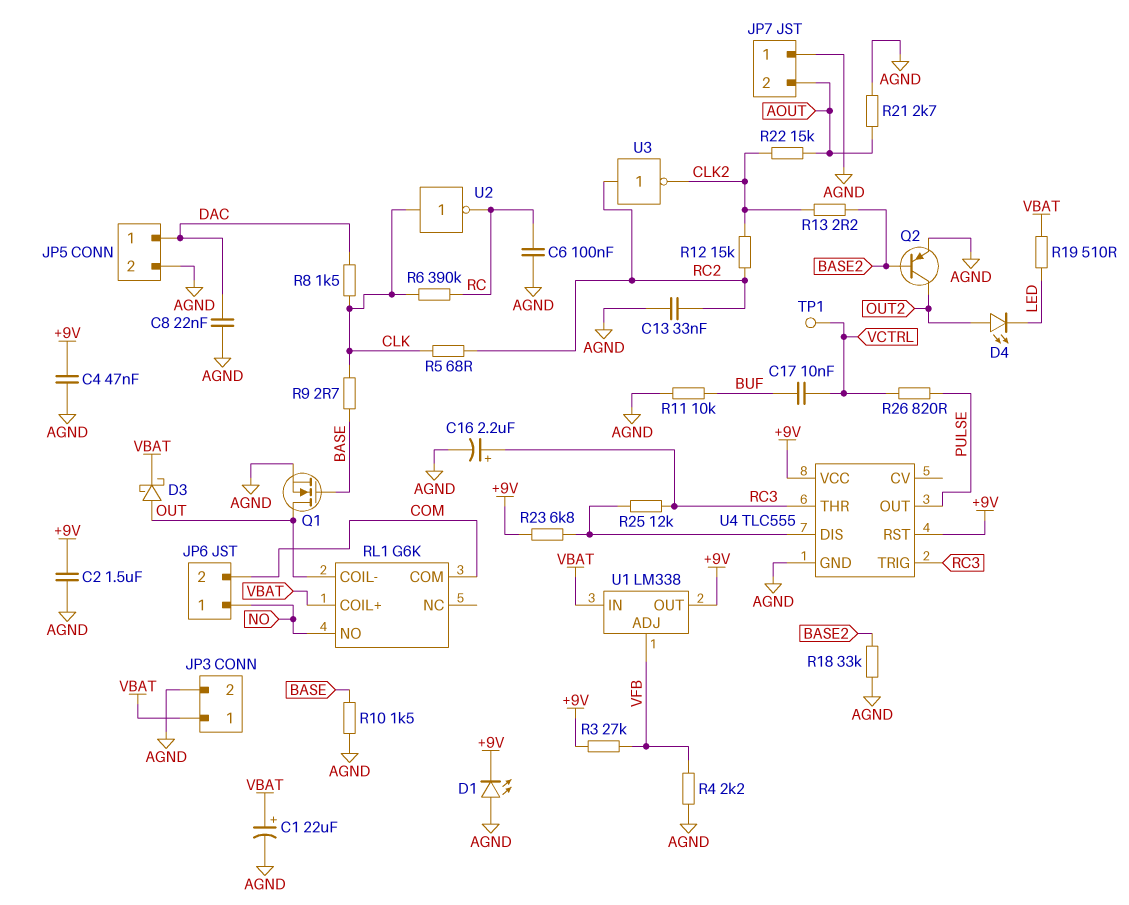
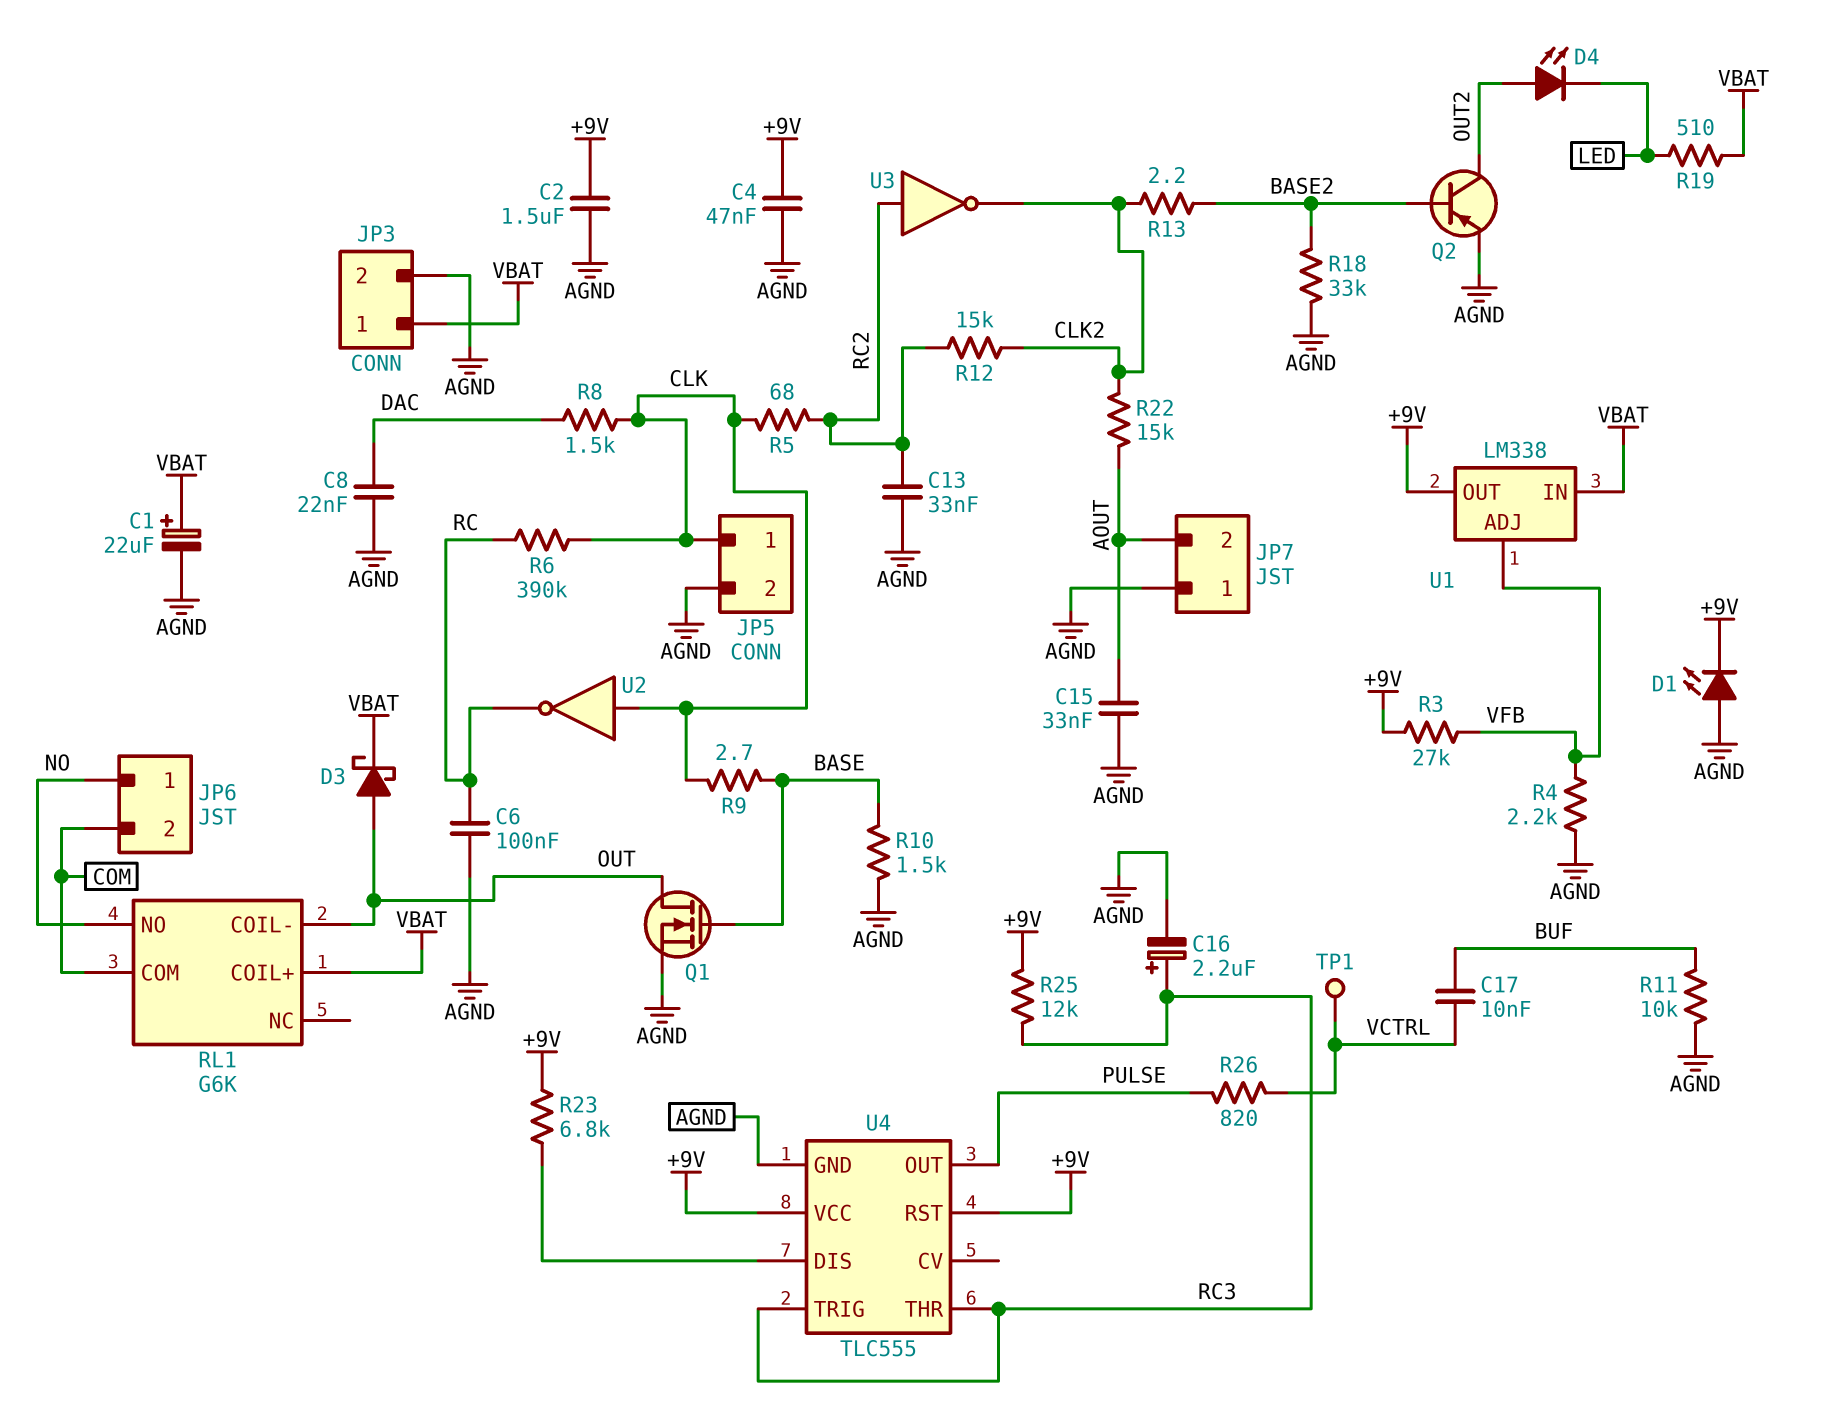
C15: none -> 33nF (AGND, AOUT)
JP5 pin 1: DAC -> CLK
R21: 2.7k (AGND, AOUT) -> none
R25: 12k (RC3, U4/DIS) -> 12k (+9V, RC3)

